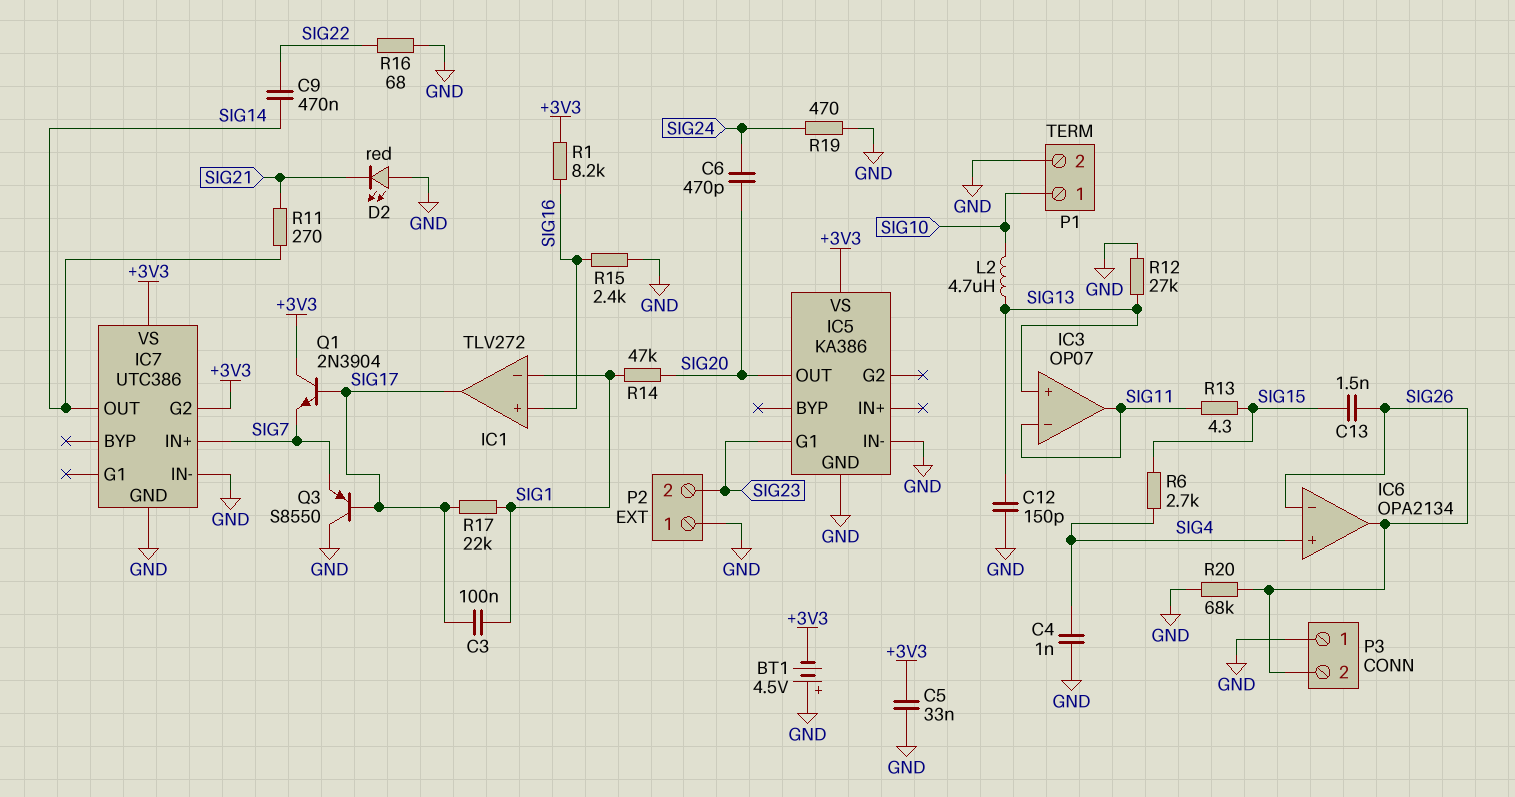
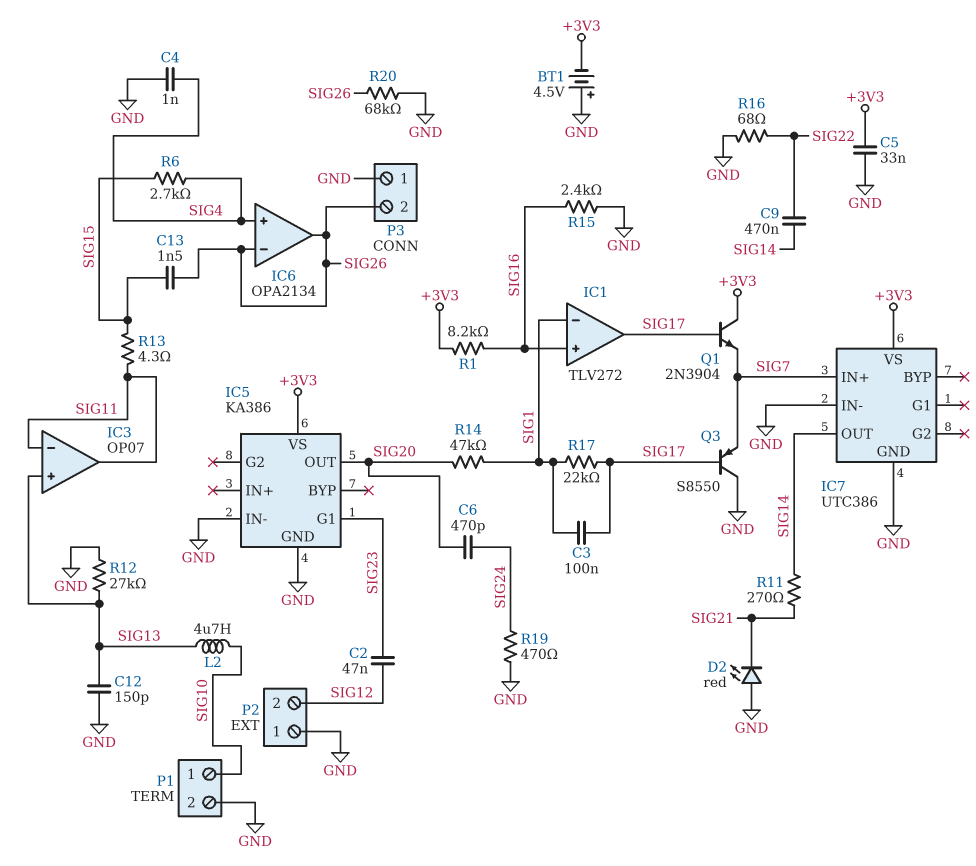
C2: none -> 47nF (SIG12, SIG23)
IC7 pin G2: +3V3 -> none
P2 pin 2: SIG23 -> SIG12

